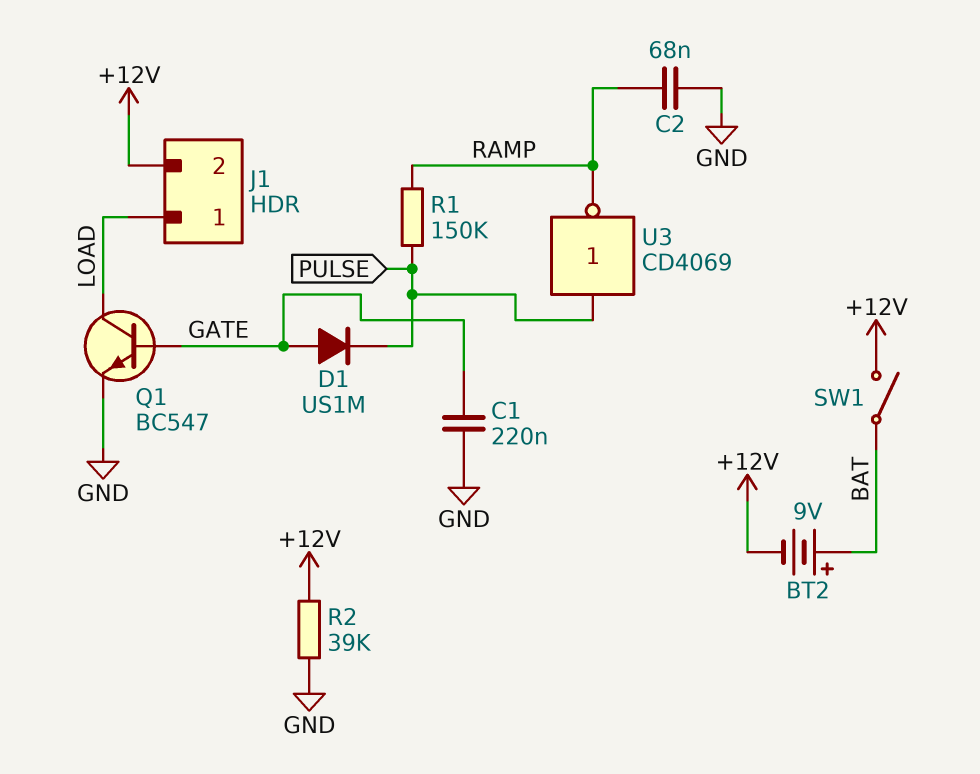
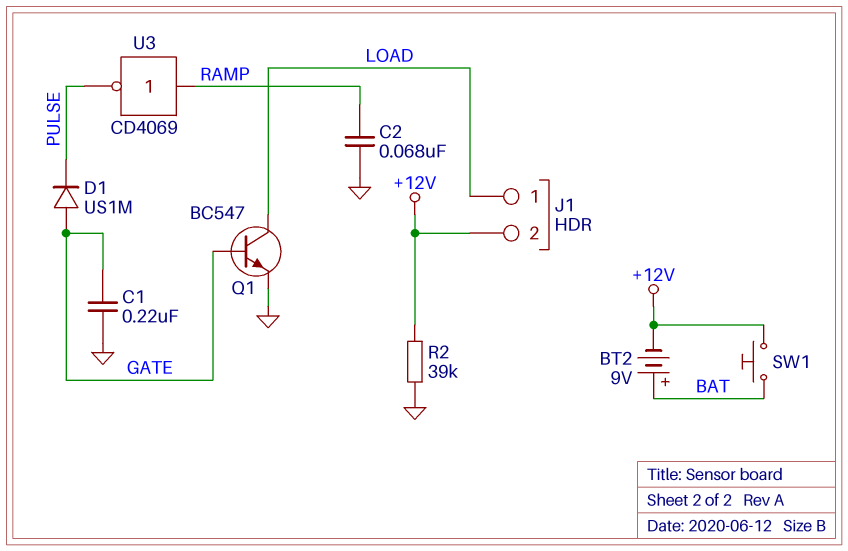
R1: 150k (PULSE, RAMP) -> none
SW1: switch (+12V, BAT) -> button (+12V, BAT)
U3: NOT CD4069 (in PULSE, out RAMP) -> NOT CD4069 (in RAMP, out PULSE)

